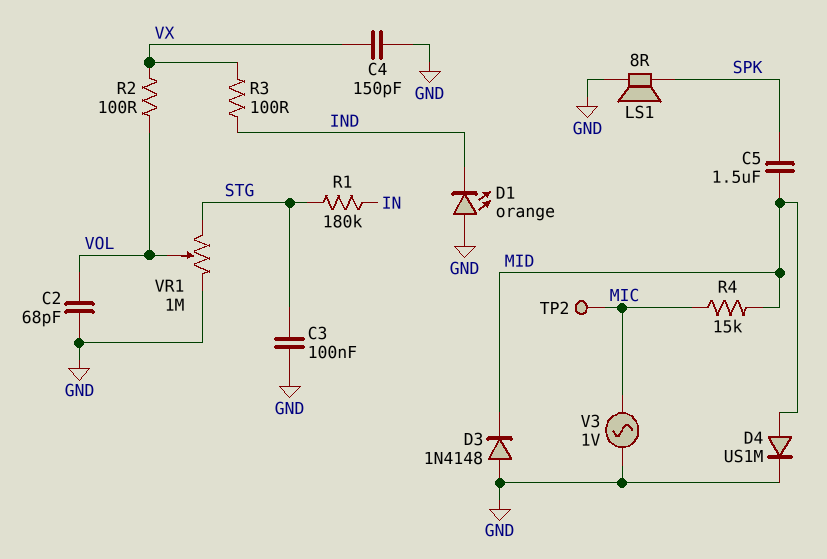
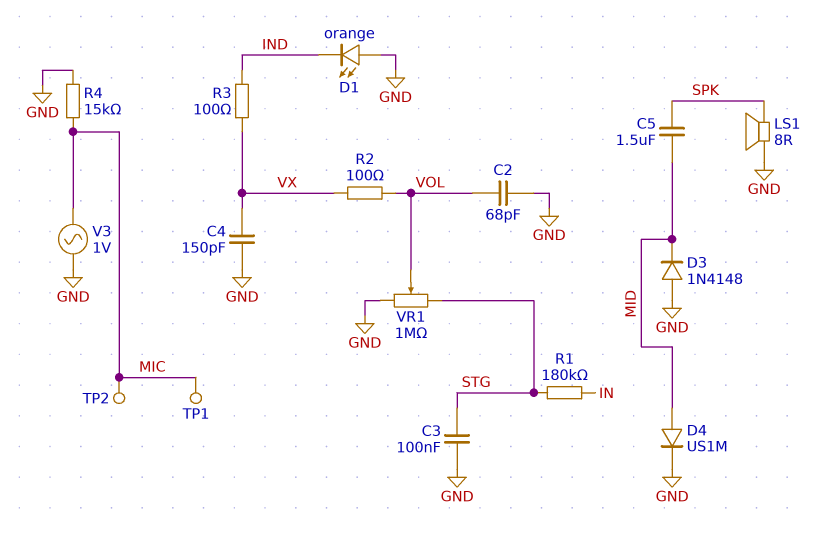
R4: 15k (MIC, MID) -> 15k (GND, MIC)
TP1: none -> test point (MIC)

